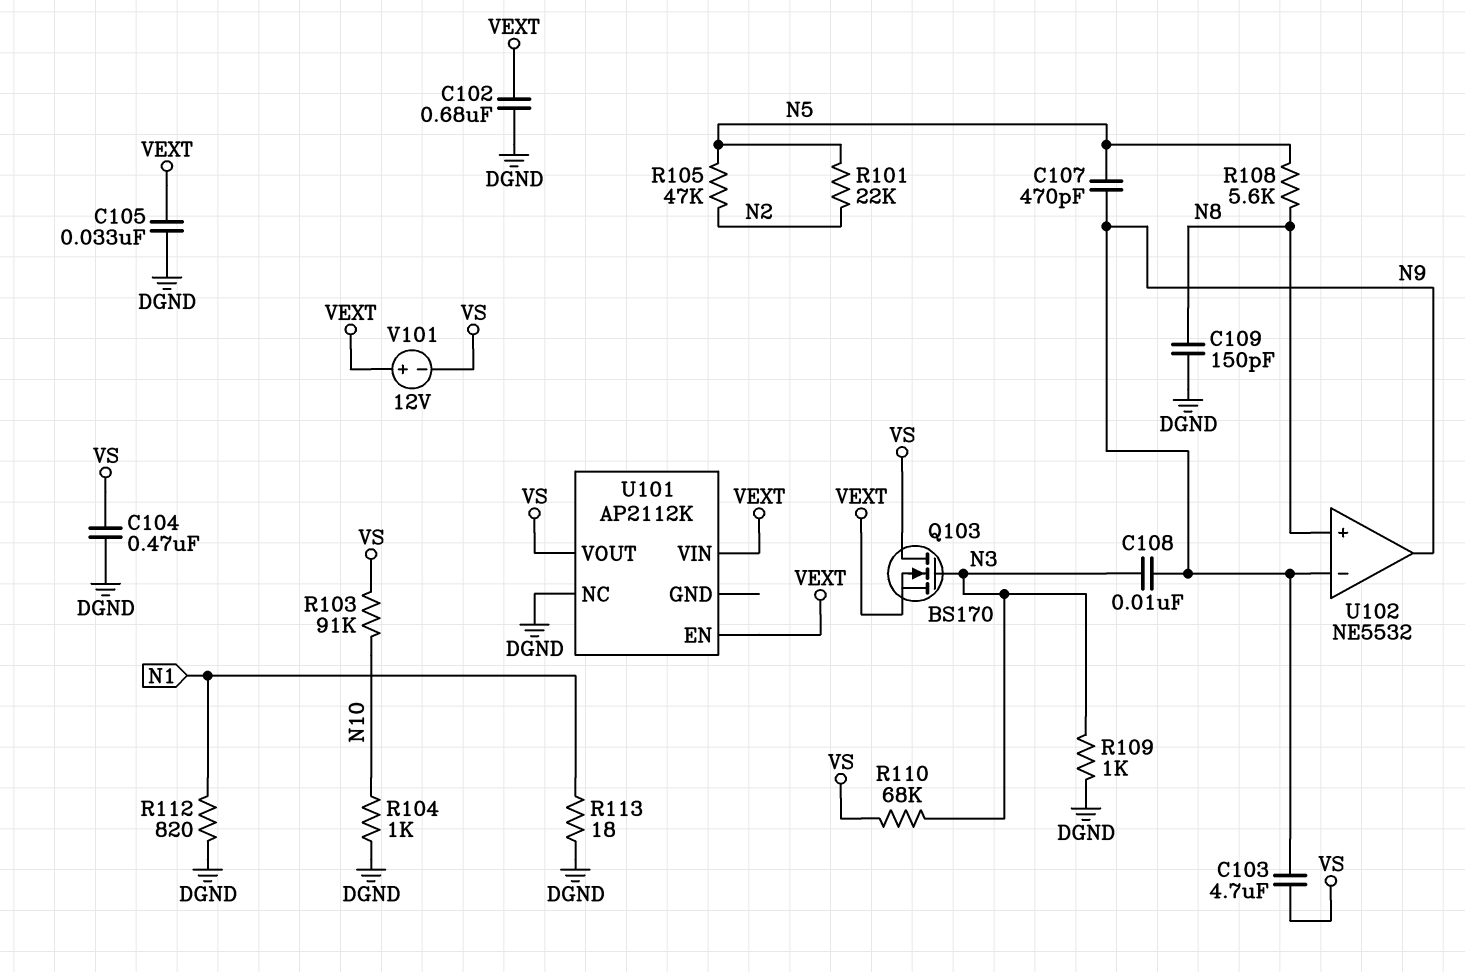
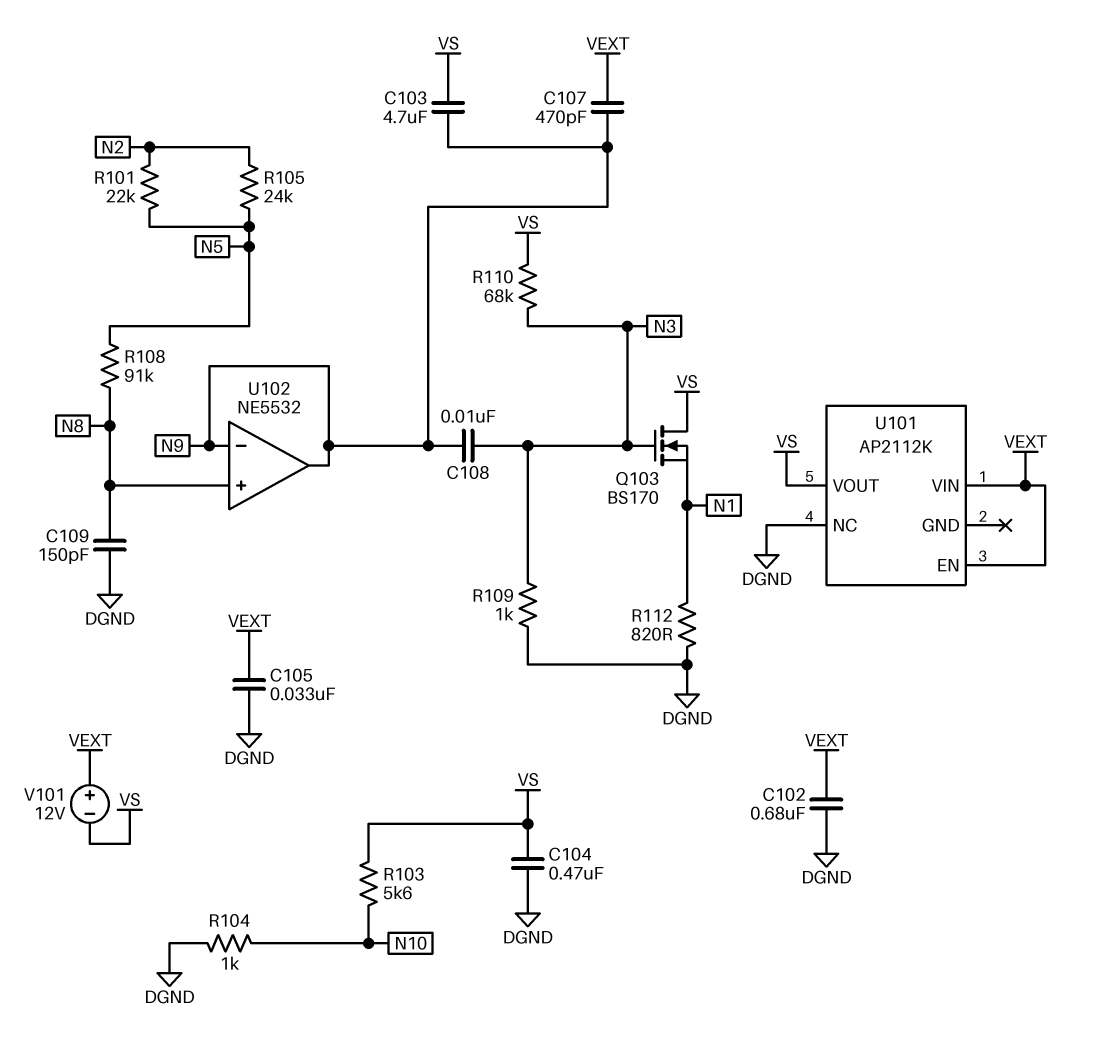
C107: 470pF (N5, N9) -> 470pF (N9, VEXT)
Q103: NMOS BS170 (G N3, D VS, S VEXT) -> NMOS BS170 (G N3, D VS, S N1)
R103: 91k (N10, VS) -> 5.6k (N10, VS)
R105: 47k (N2, N5) -> 24k (N2, N5)
R108: 5.6k (N5, N8) -> 91k (N5, N8)
R113: 18 (DGND, N1) -> none

